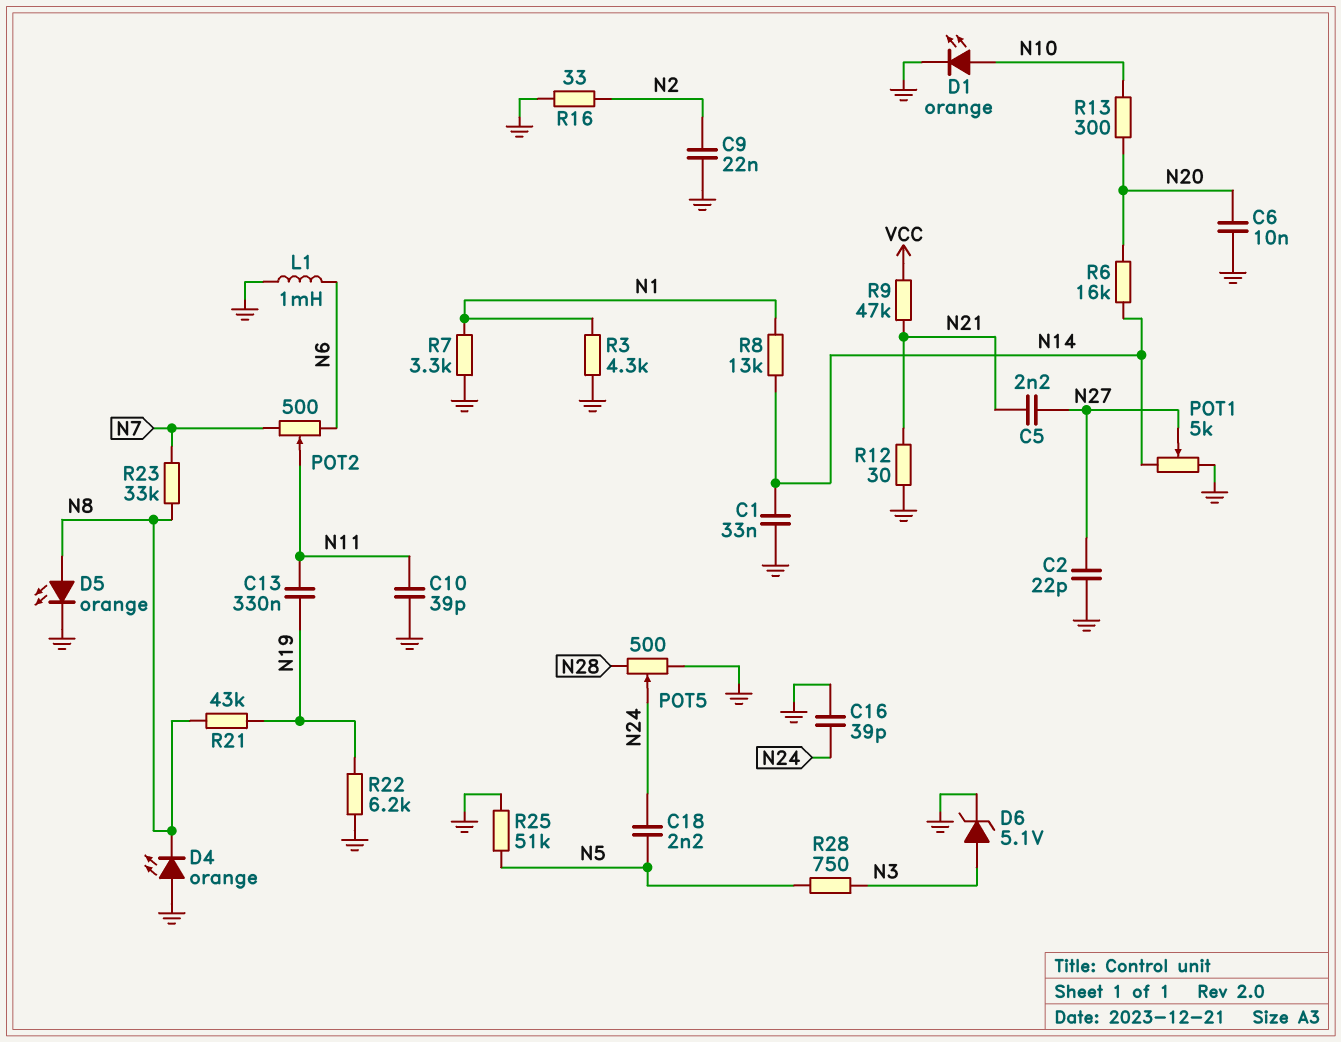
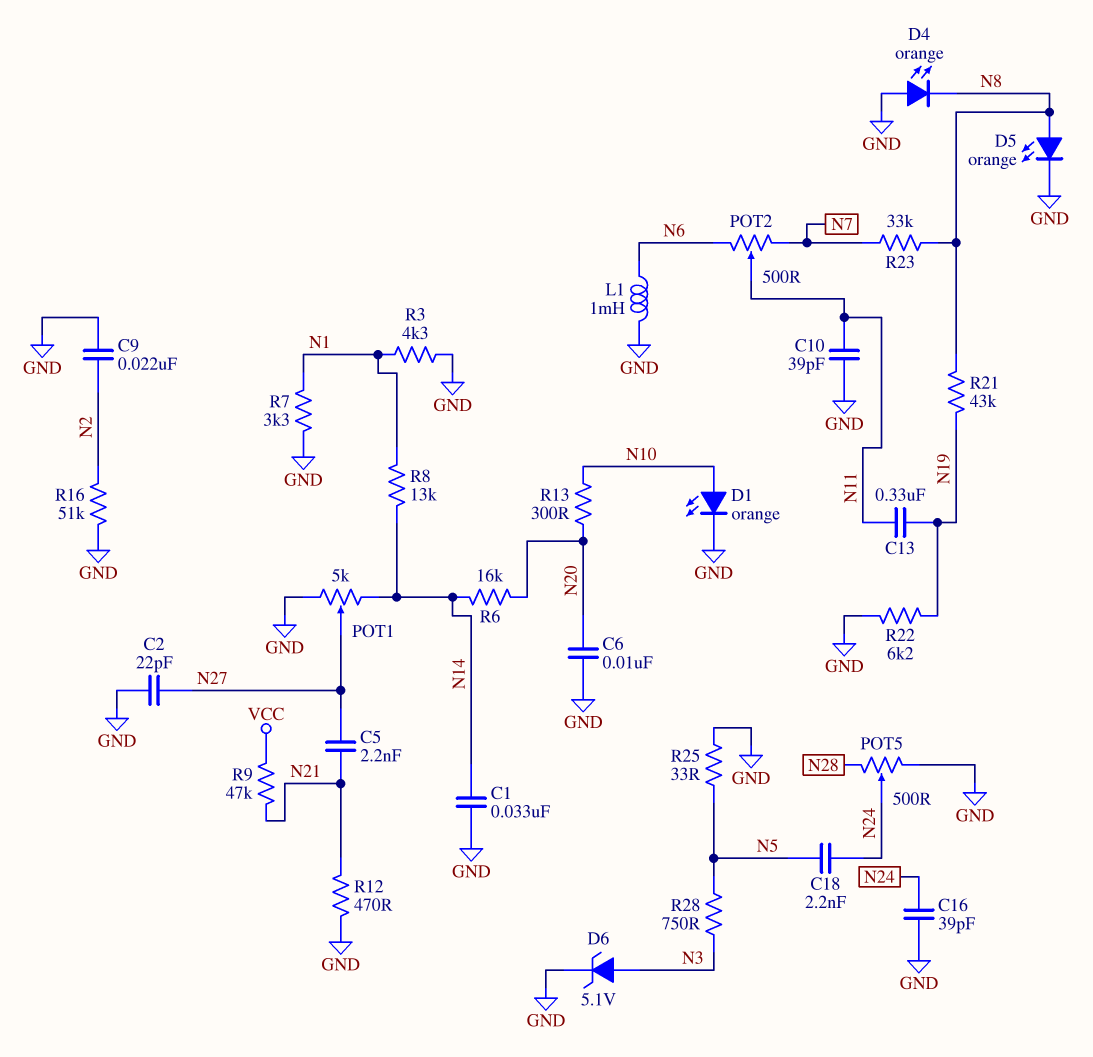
R12: 30 (GND, N21) -> 470 (GND, N21)
R16: 33 (GND, N2) -> 51k (GND, N2)
R25: 51k (GND, N5) -> 33 (GND, N5)

